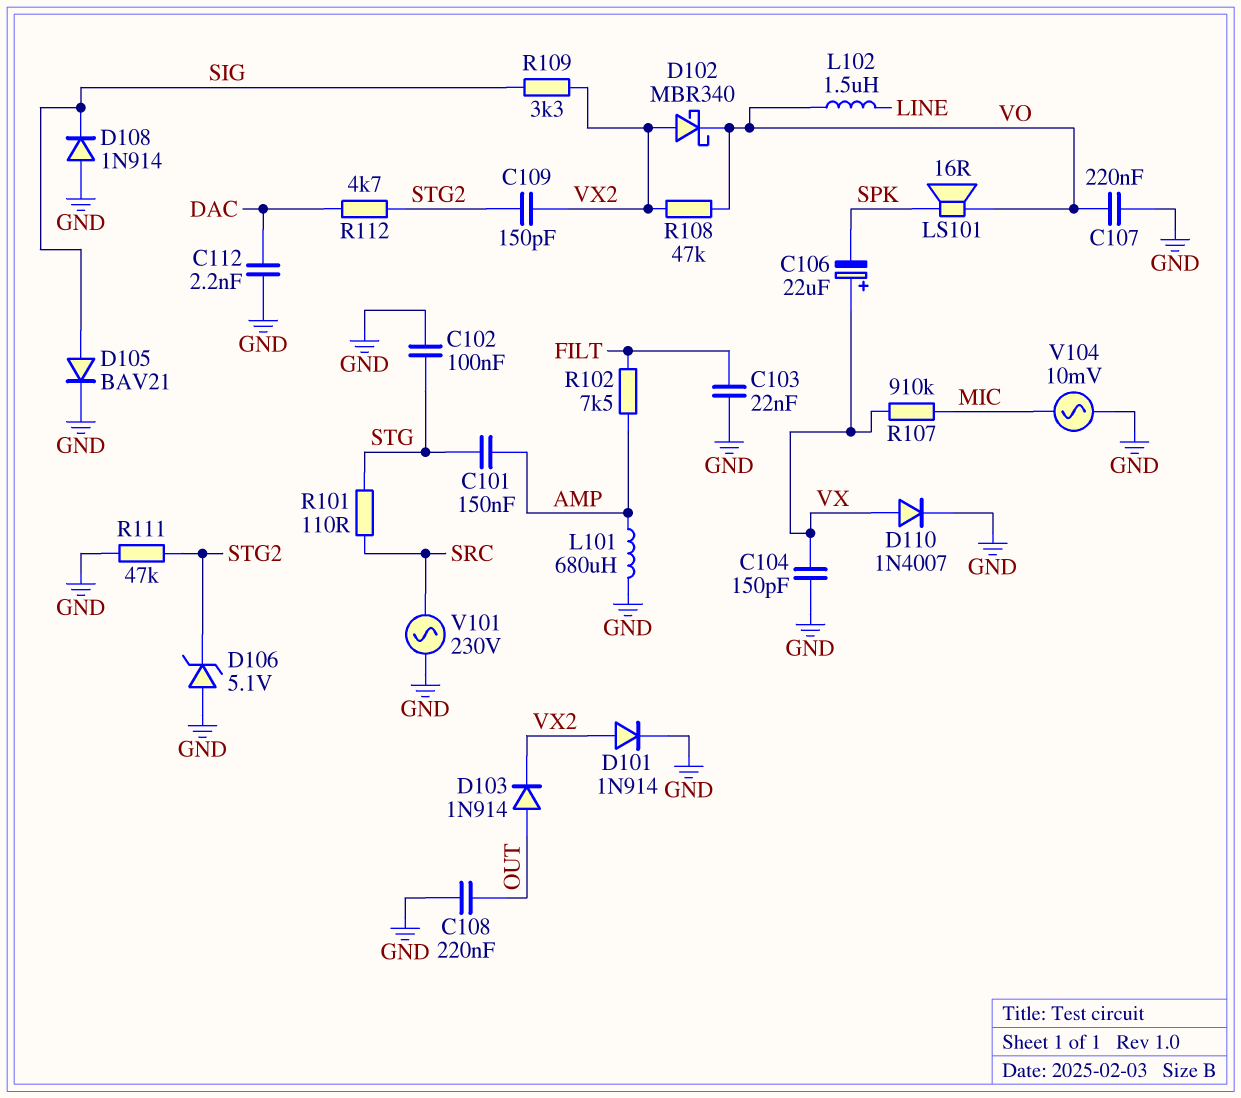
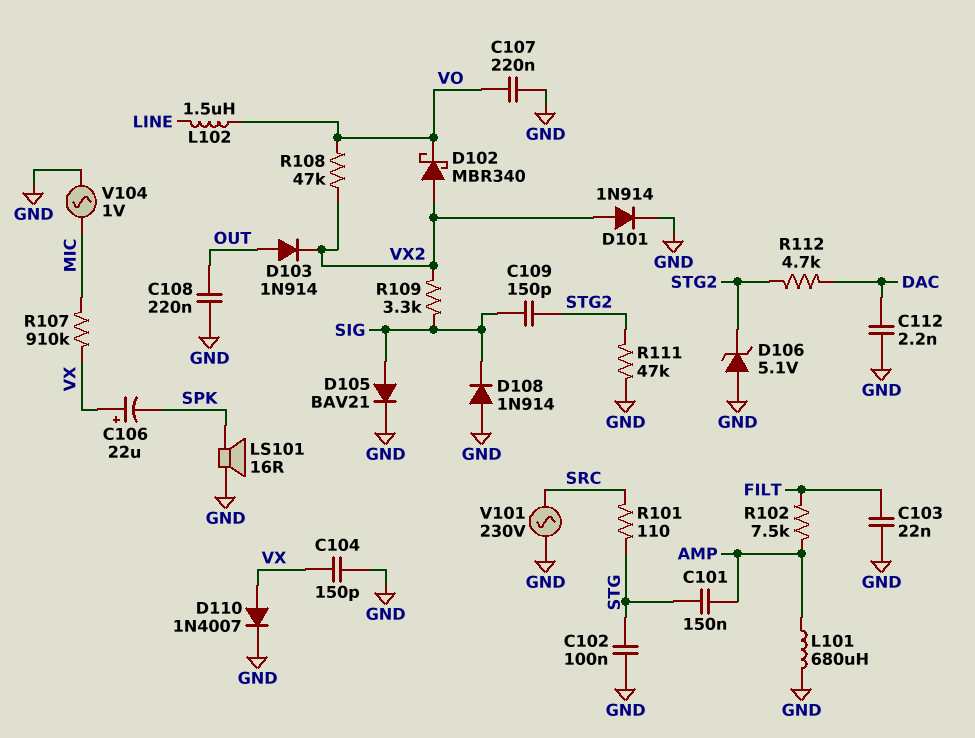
C109: 150pF (STG2, VX2) -> 150pF (SIG, STG2)
LS101: speaker 16R (SPK, VO) -> speaker 16R (GND, SPK)
V104: AC 10mV (GND, MIC) -> AC 1V (GND, MIC)

